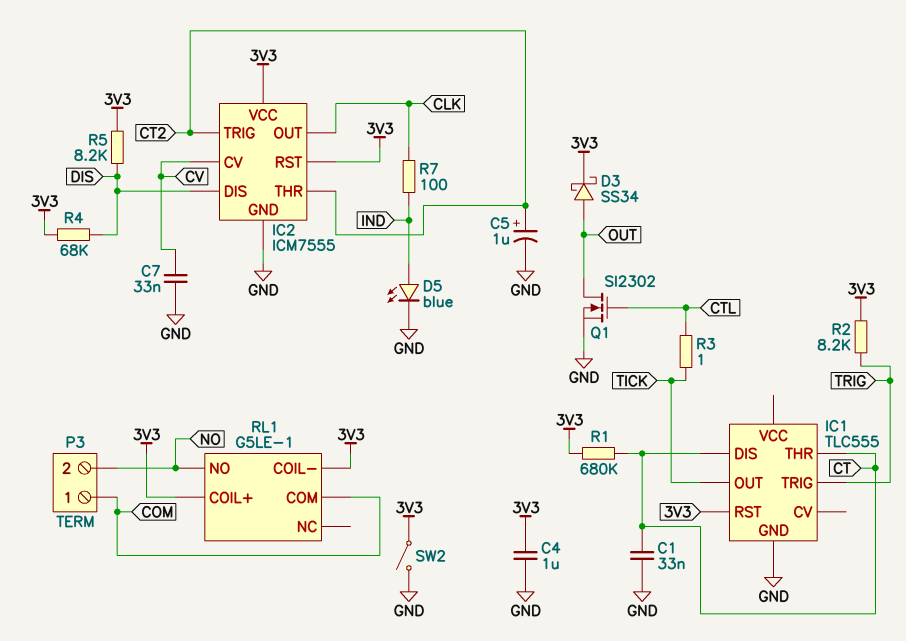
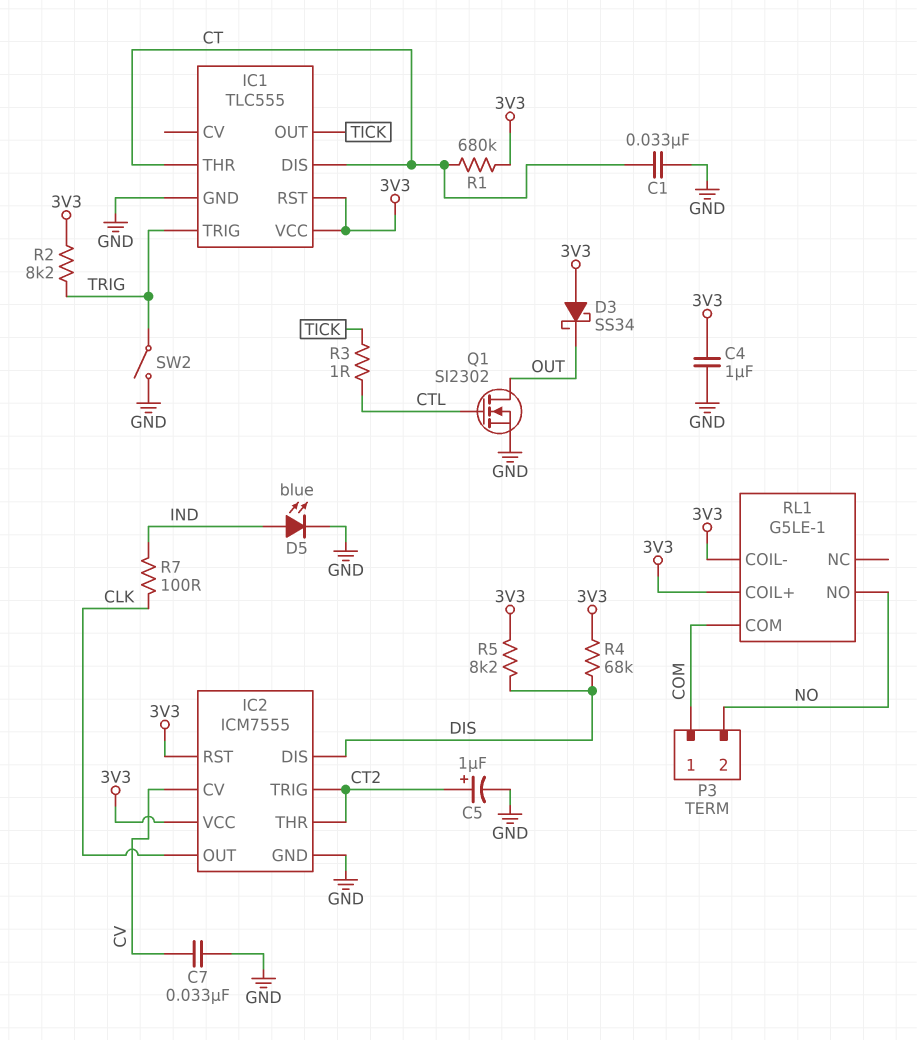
D3: schottky SS34 (A OUT, K 3V3) -> schottky SS34 (A 3V3, K OUT)
IC1 pin VCC: none -> 3V3
SW2: switch (3V3, GND) -> switch (GND, TRIG)

